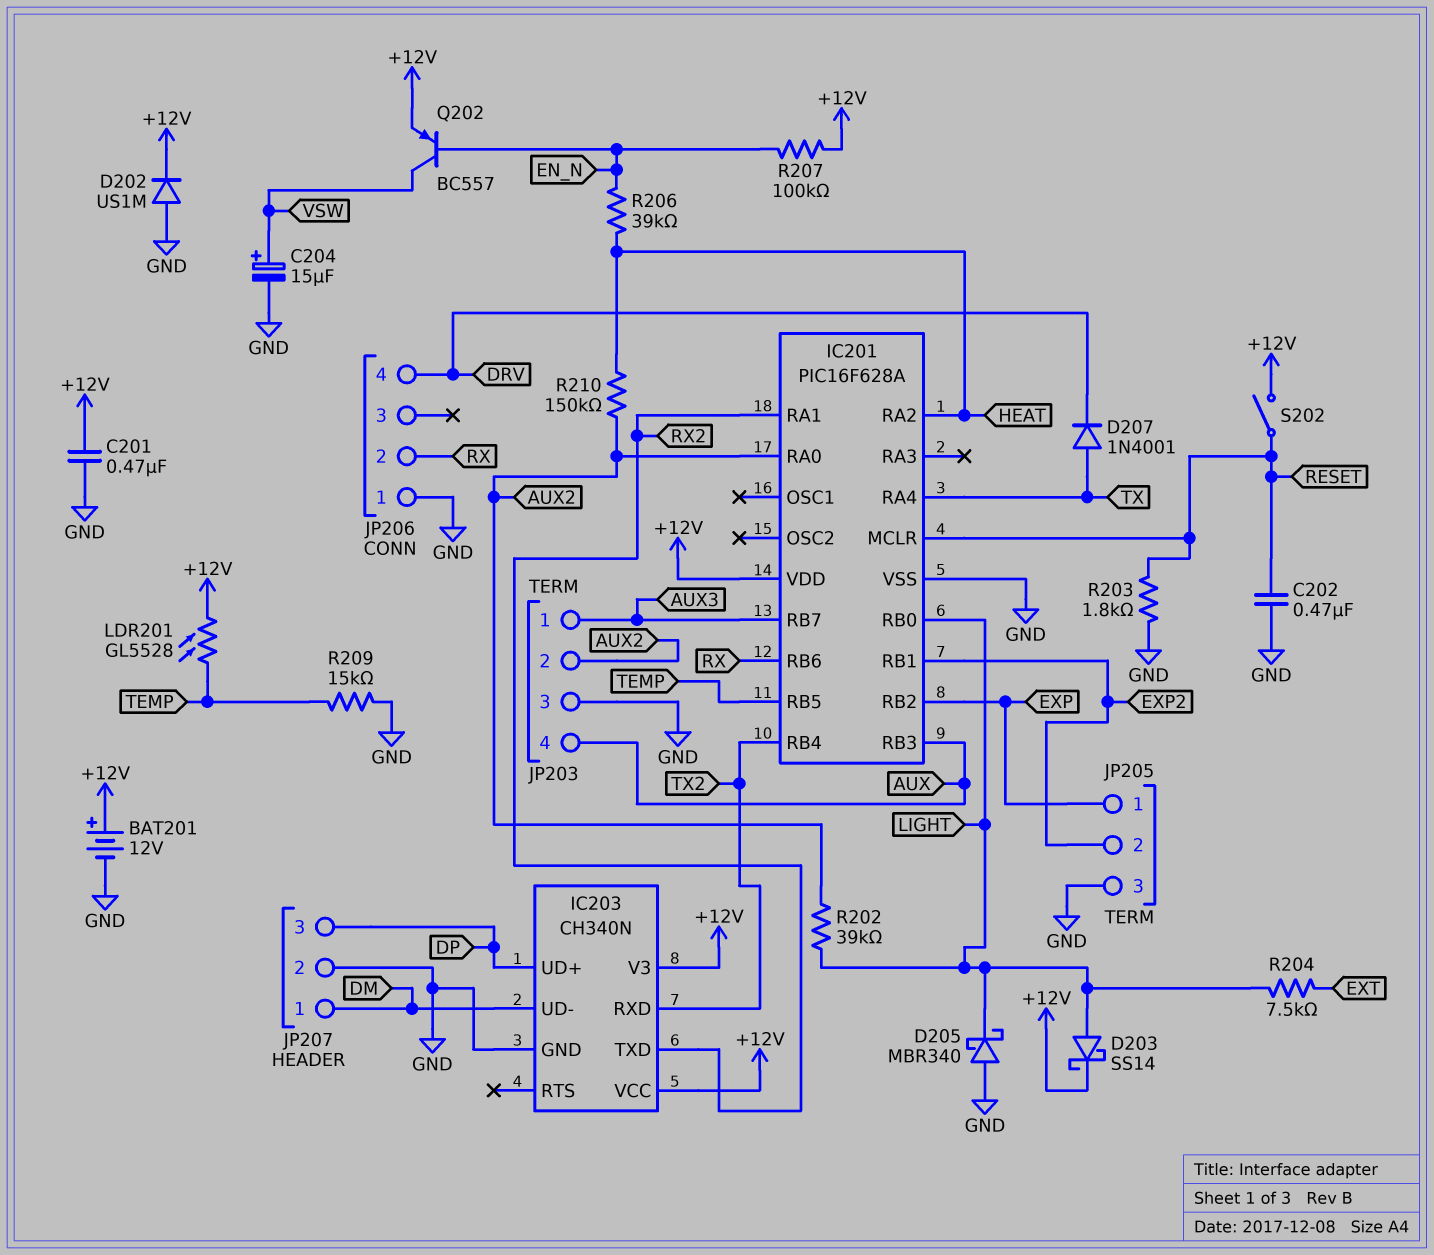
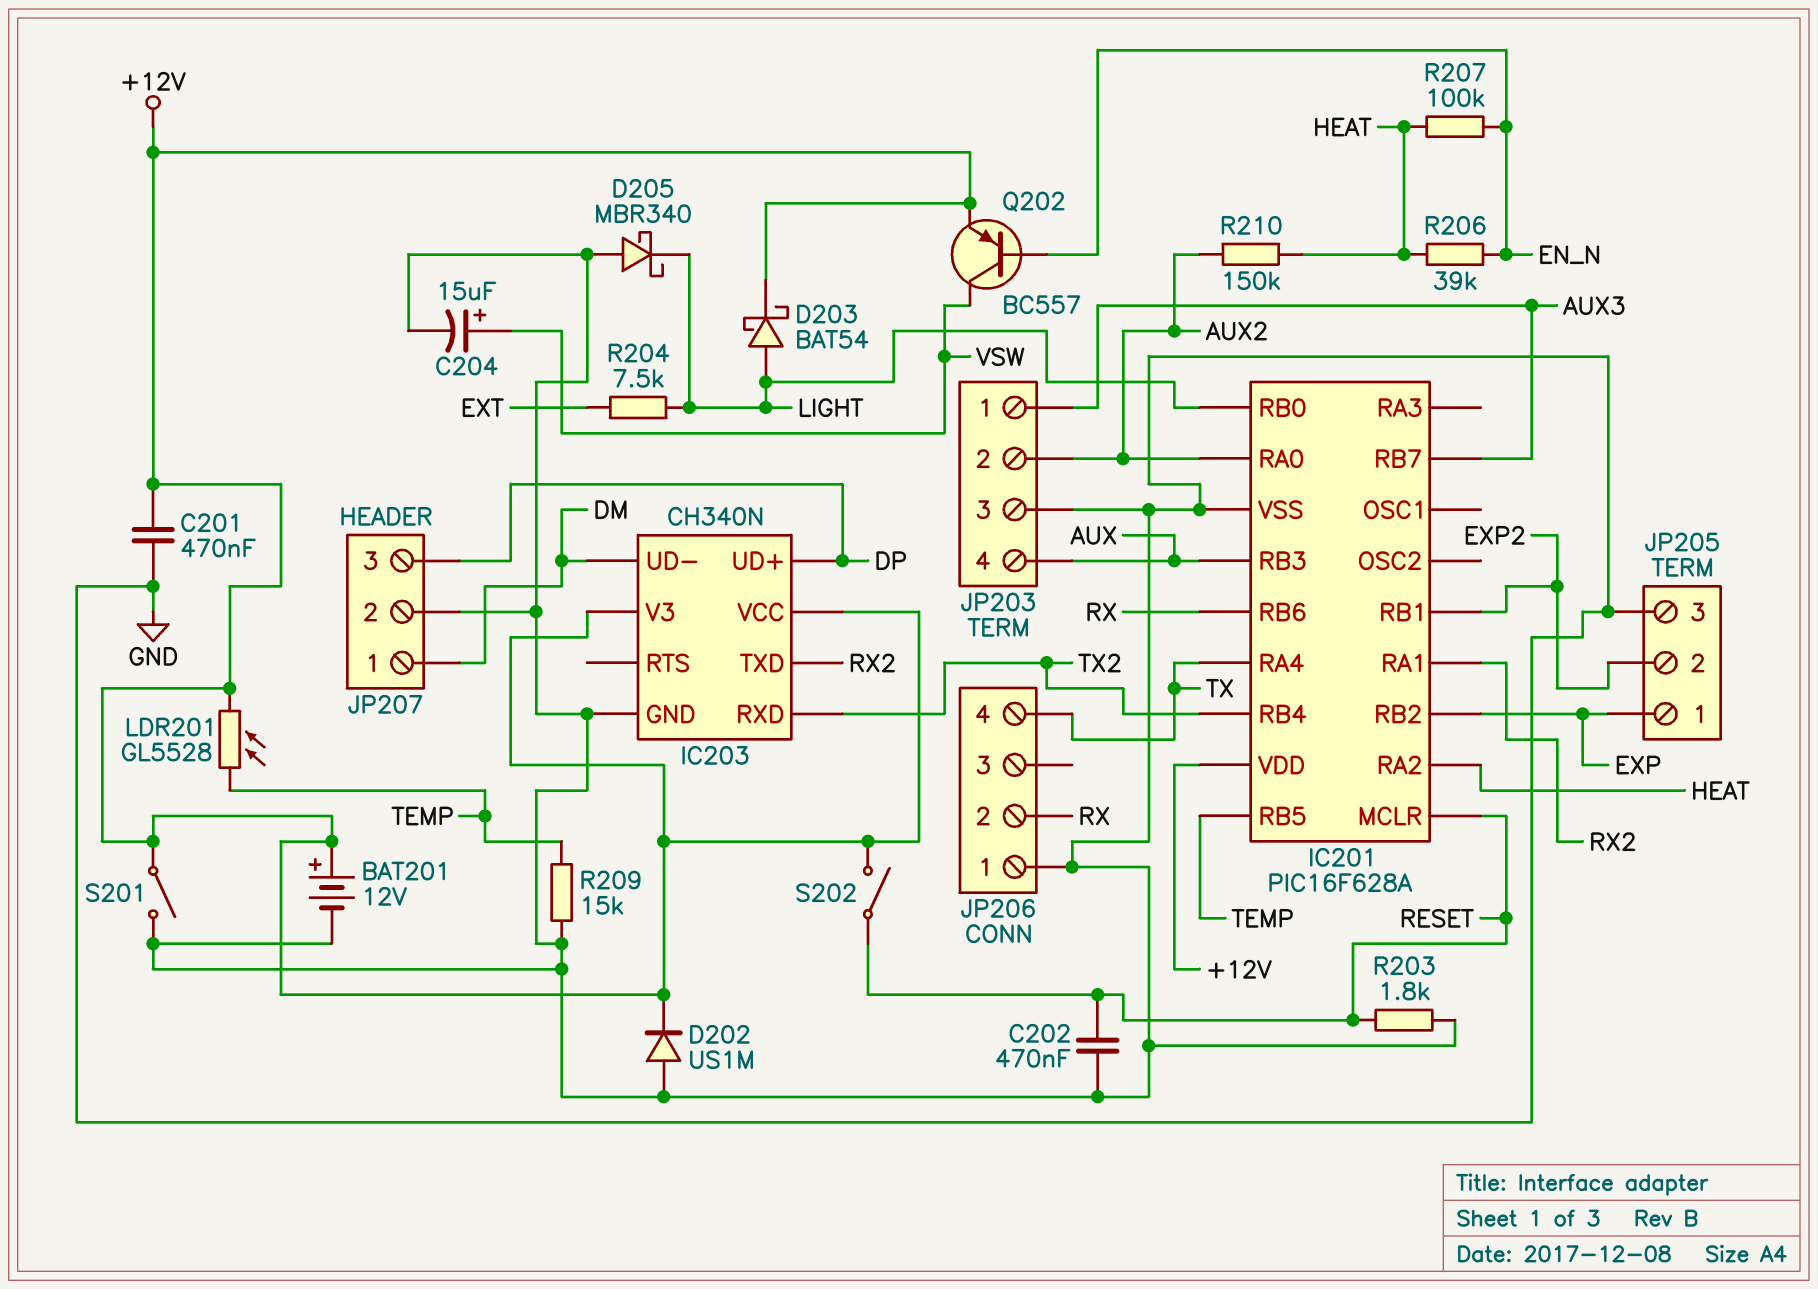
D203: schottky SS14 (A LIGHT, K +12V) -> schottky BAT54 (A LIGHT, K +12V)
D207: diode 1N4001 (A TX, K DRV) -> none
JP206 pin 4: DRV -> TX
R202: 39k (AUX2, LIGHT) -> none
R207: 100k (+12V, EN_N) -> 100k (EN_N, HEAT)
S201: none -> switch (+12V, GND)

